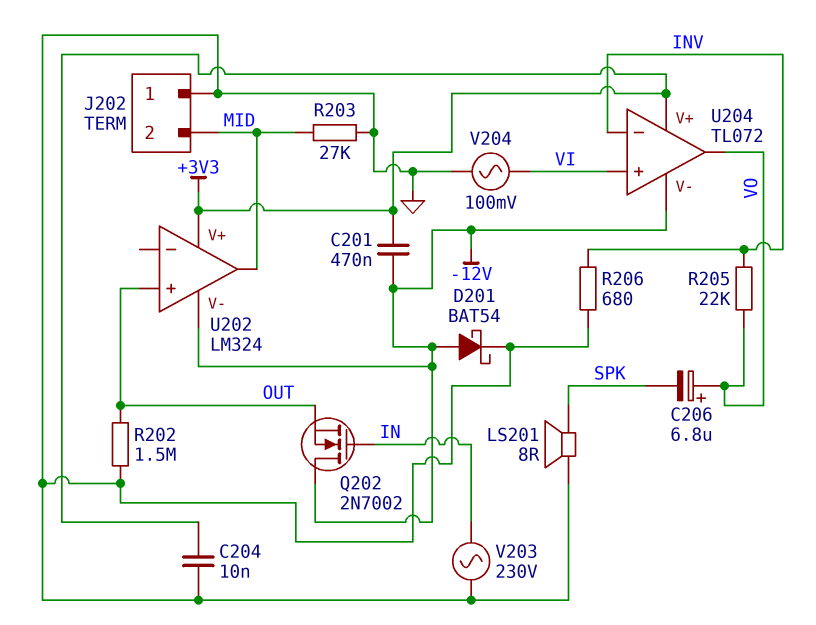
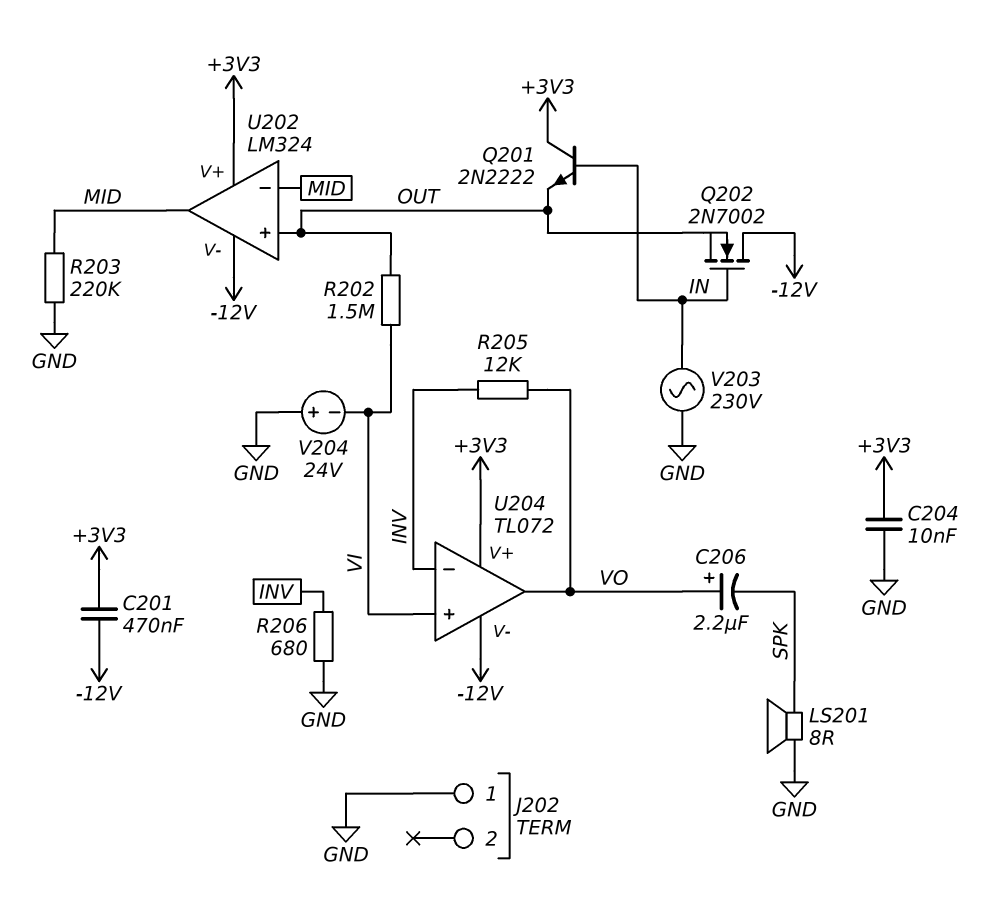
C206: 6.8uF (plus VO, minus SPK) -> 2.2uF (plus VO, minus SPK)
D201: schottky BAT54 (A -12V, K GND) -> none
J202 pin 2: MID -> none
Q201: none -> NPN 2N2222 (B IN, C +3V3, E OUT)
R202: 1.5M (GND, OUT) -> 1.5M (OUT, VI)
R203: 27k (GND, MID) -> 220k (GND, MID)
R205: 22k (INV, VO) -> 12k (INV, VO)
U202 pin in-: none -> MID
V204: AC 100mV (GND, VI) -> 24V (plus GND, minus VI)

